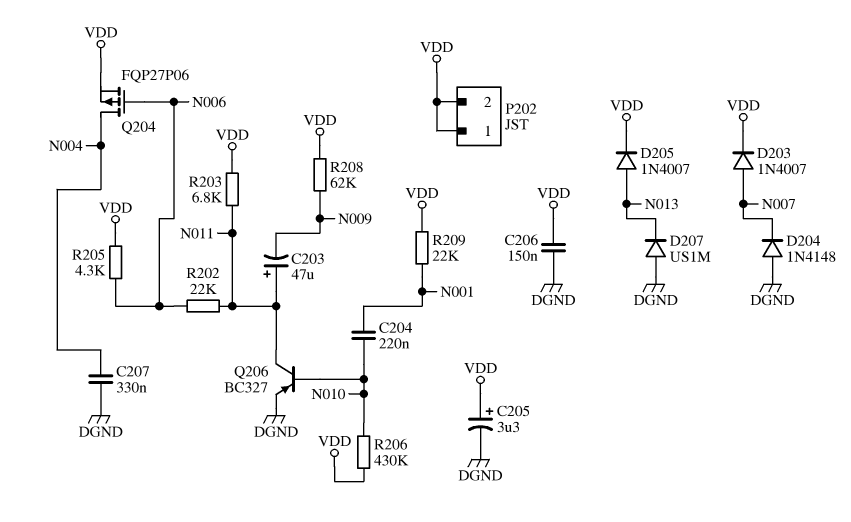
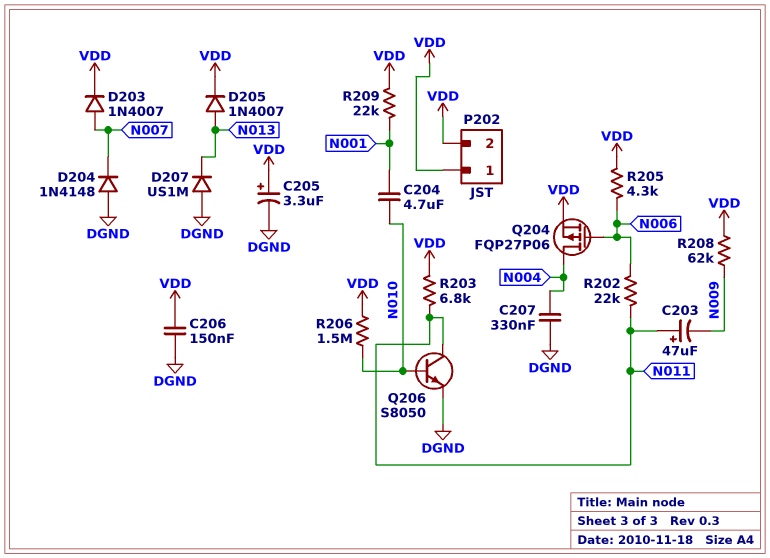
C204: 220nF (N001, N010) -> 4.7uF (N001, N010)
Q206: PNP BC327 (B N010, C N011, E DGND) -> NPN S8050 (B N010, C N011, E DGND)
R206: 430k (N010, VDD) -> 1.5M (N010, VDD)

